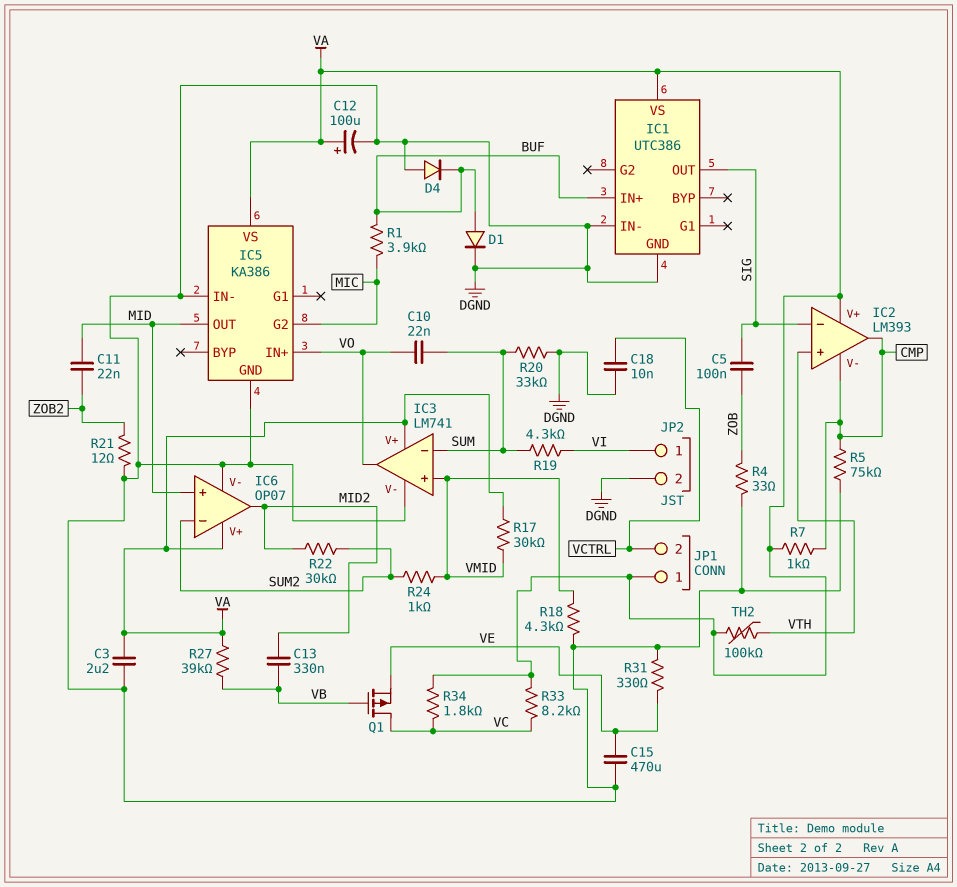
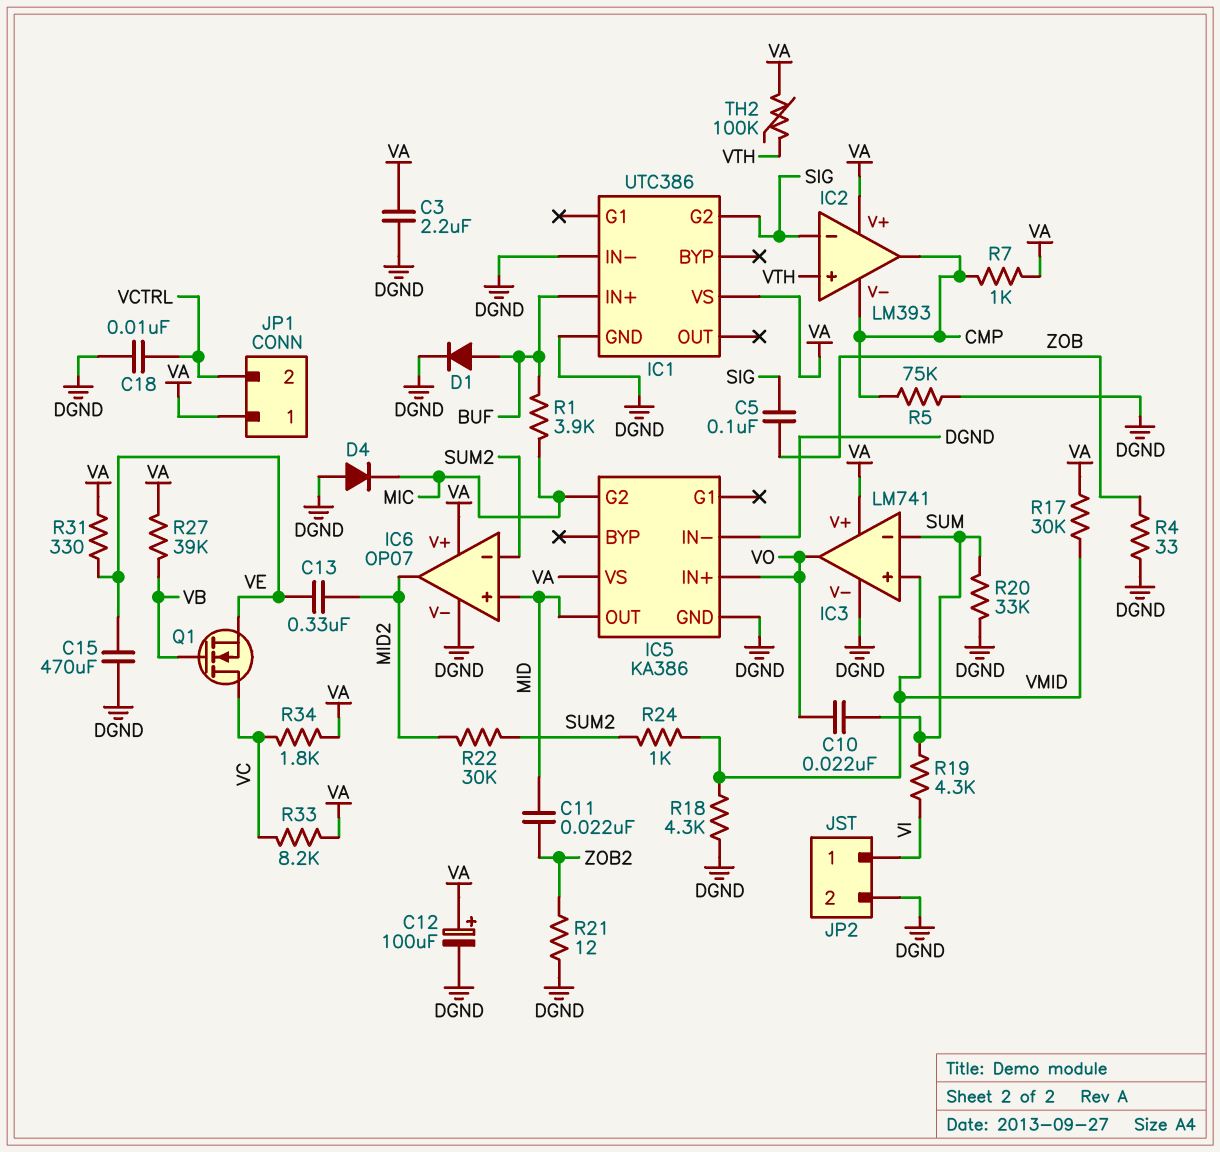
C13: 330nF (MID2, VB) -> 330nF (MID2, VE)
D4: diode (A DGND, K BUF) -> diode (A DGND, K MIC)
IC1 pin G2: none -> SIG
IC1 pin OUT: SIG -> none
Q1: PMOS (G VB, D VC, S VE) -> NMOS (G VB, D VC, S VE)
R31: 330 (DGND, VE) -> 330 (VA, VE)

